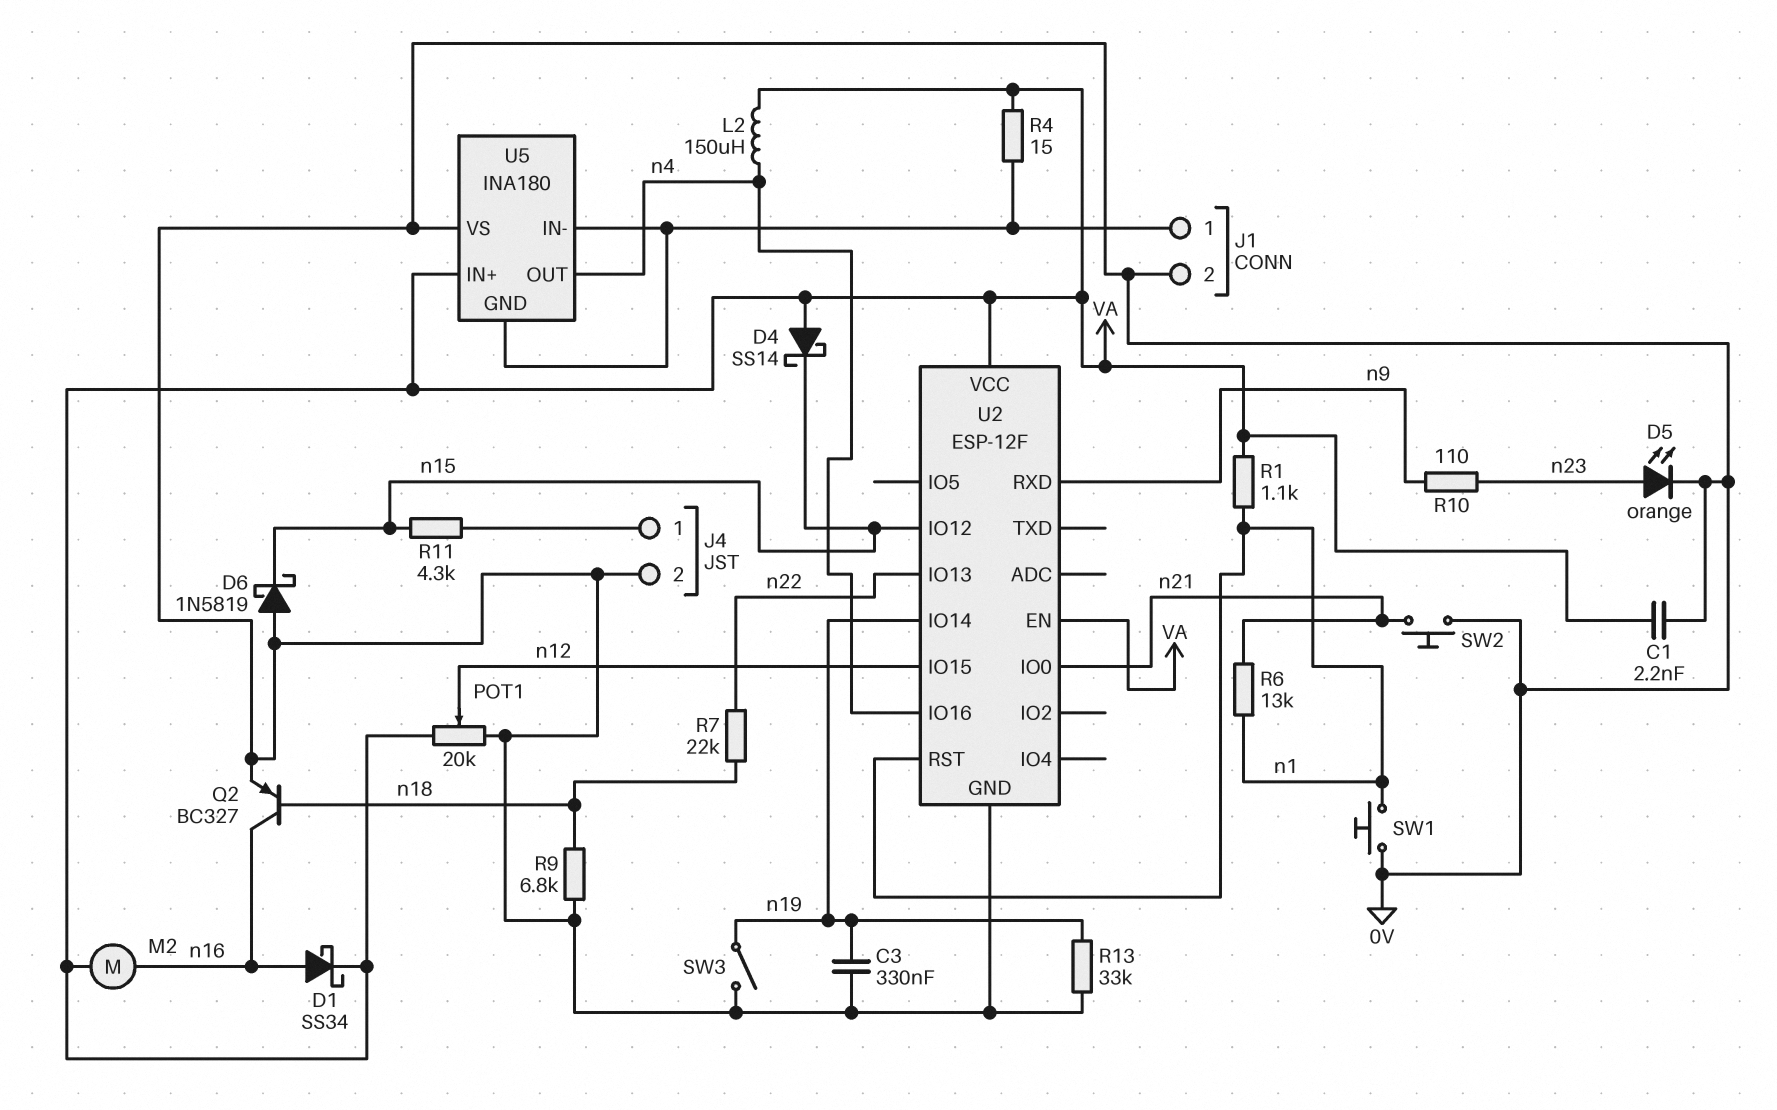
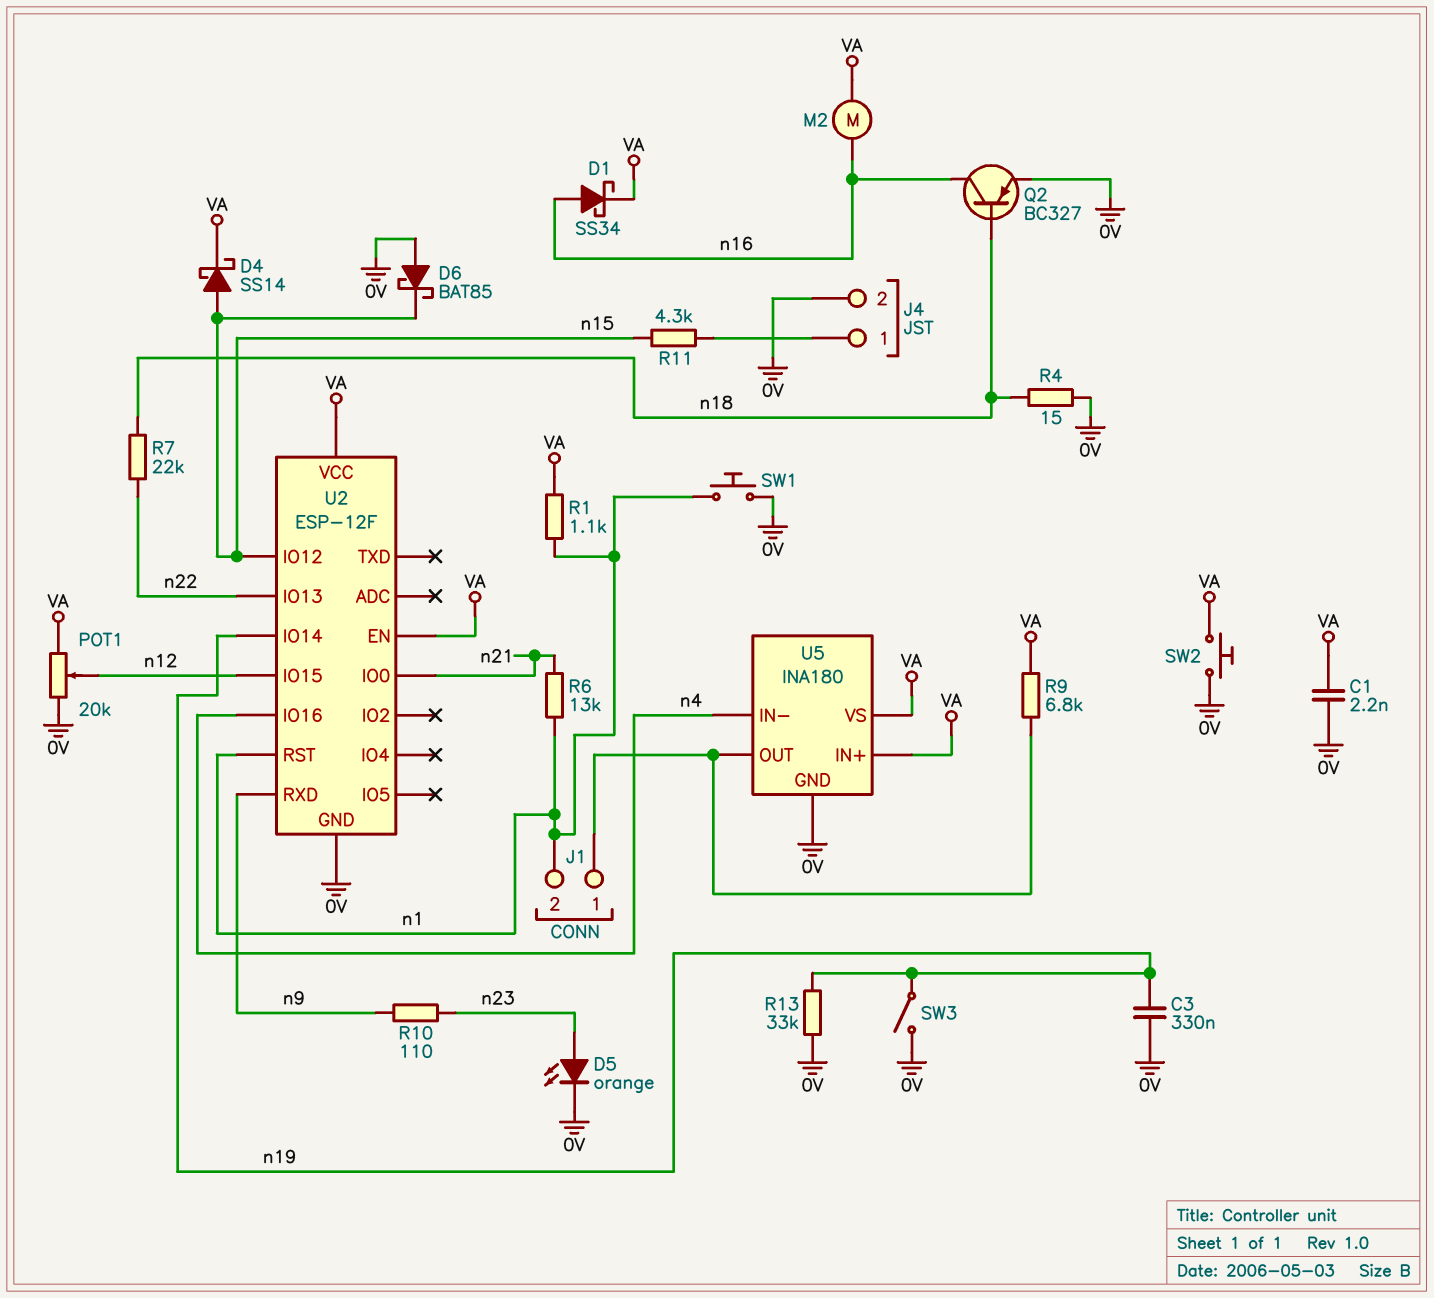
D4: schottky SS14 (A VA, K n15) -> schottky SS14 (A n15, K VA)
D6: schottky 1N5819 (A 0V, K n15) -> schottky BAT85 (A 0V, K n15)
J1 pin 2: 0V -> n1
L2: 150uH (VA, n4) -> none
R4: 15 (J1/1, VA) -> 15 (0V, n18)
R9: 6.8k (0V, n18) -> 6.8k (J1/1, VA)
SW2: button (0V, n21) -> button (0V, VA)
U5 pin GND: J1/1 -> 0V
U5 pin IN-: J1/1 -> n4
U5 pin OUT: n4 -> J1/1
U5 pin VS: 0V -> VA

